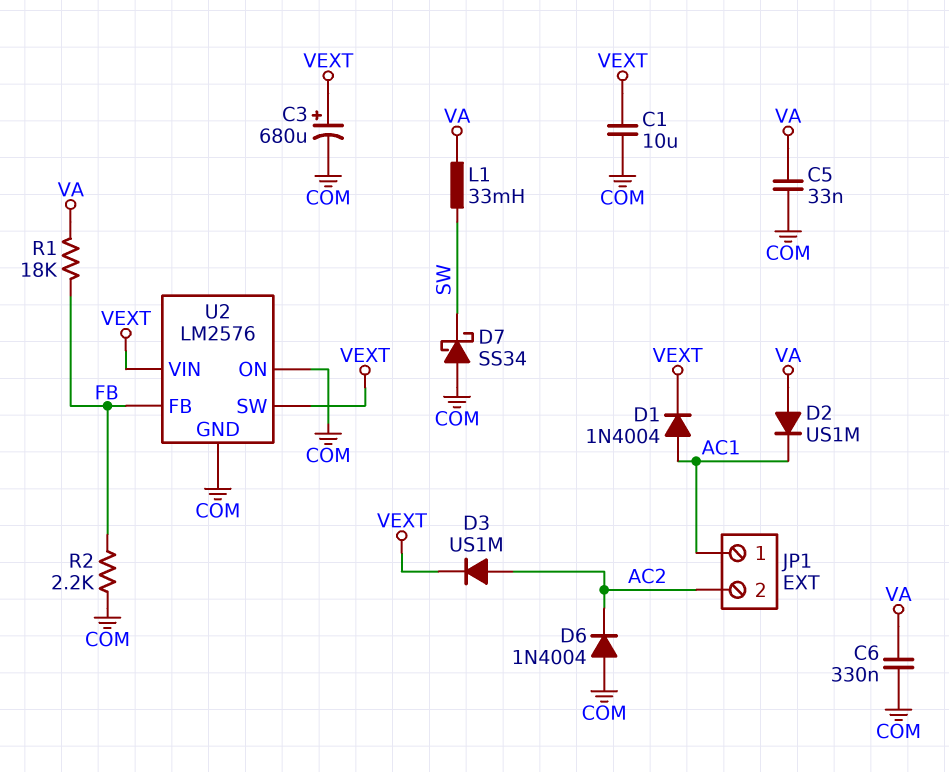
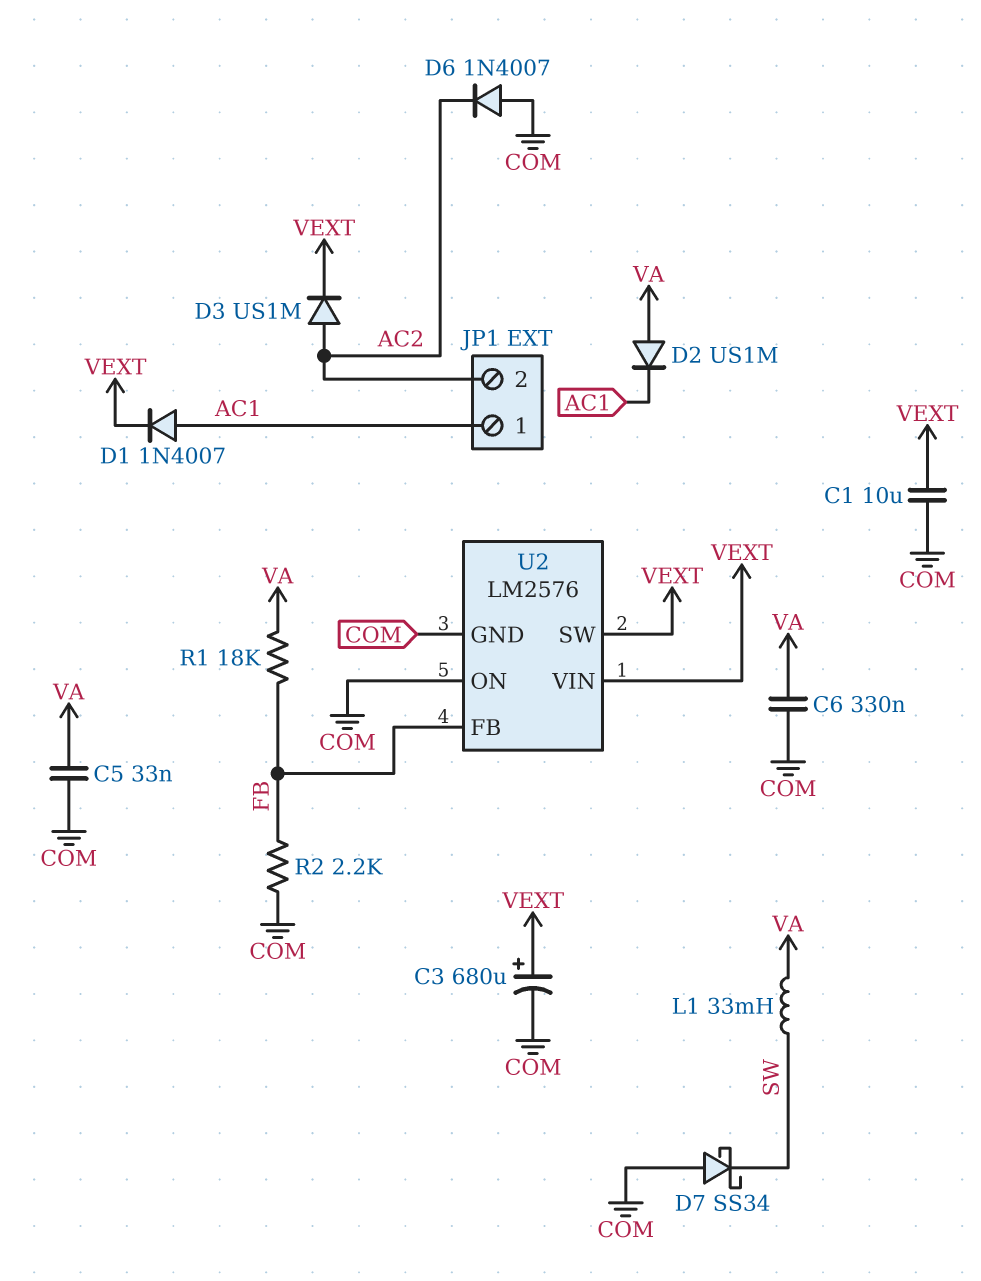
D1: diode 1N4004 (A AC1, K VEXT) -> diode 1N4007 (A AC1, K VEXT)
D6: diode 1N4004 (A COM, K AC2) -> diode 1N4007 (A COM, K AC2)

